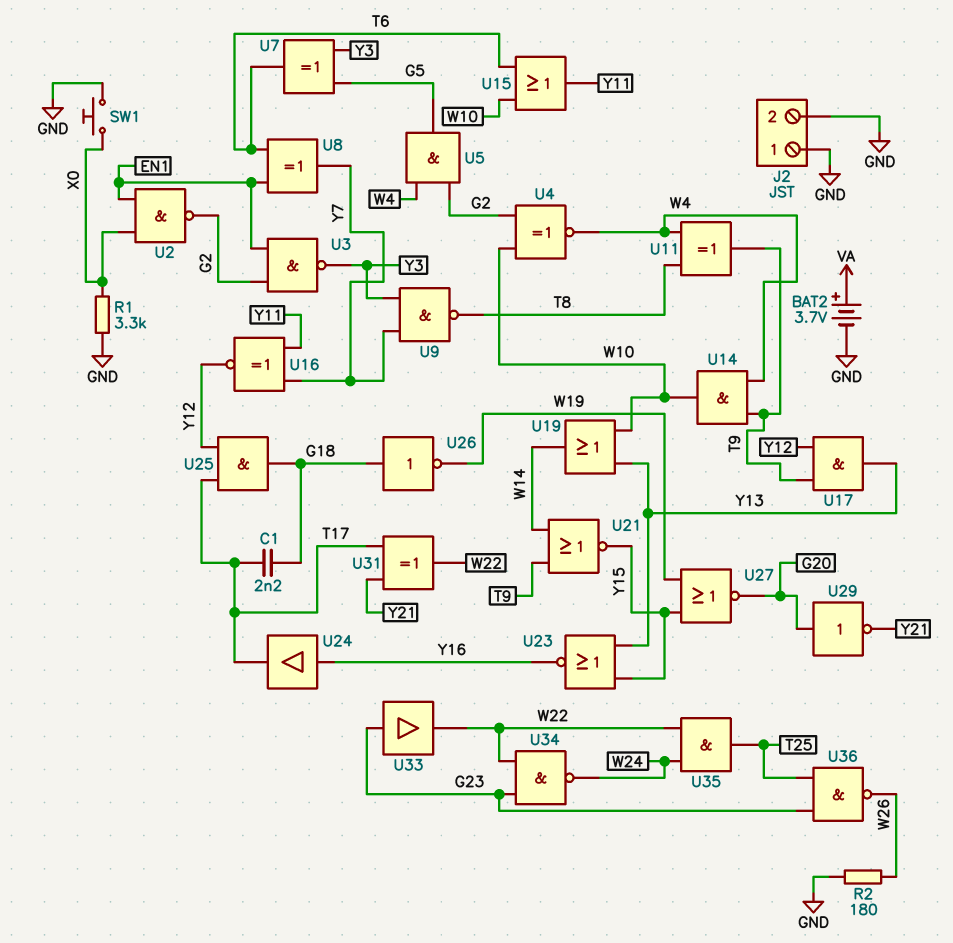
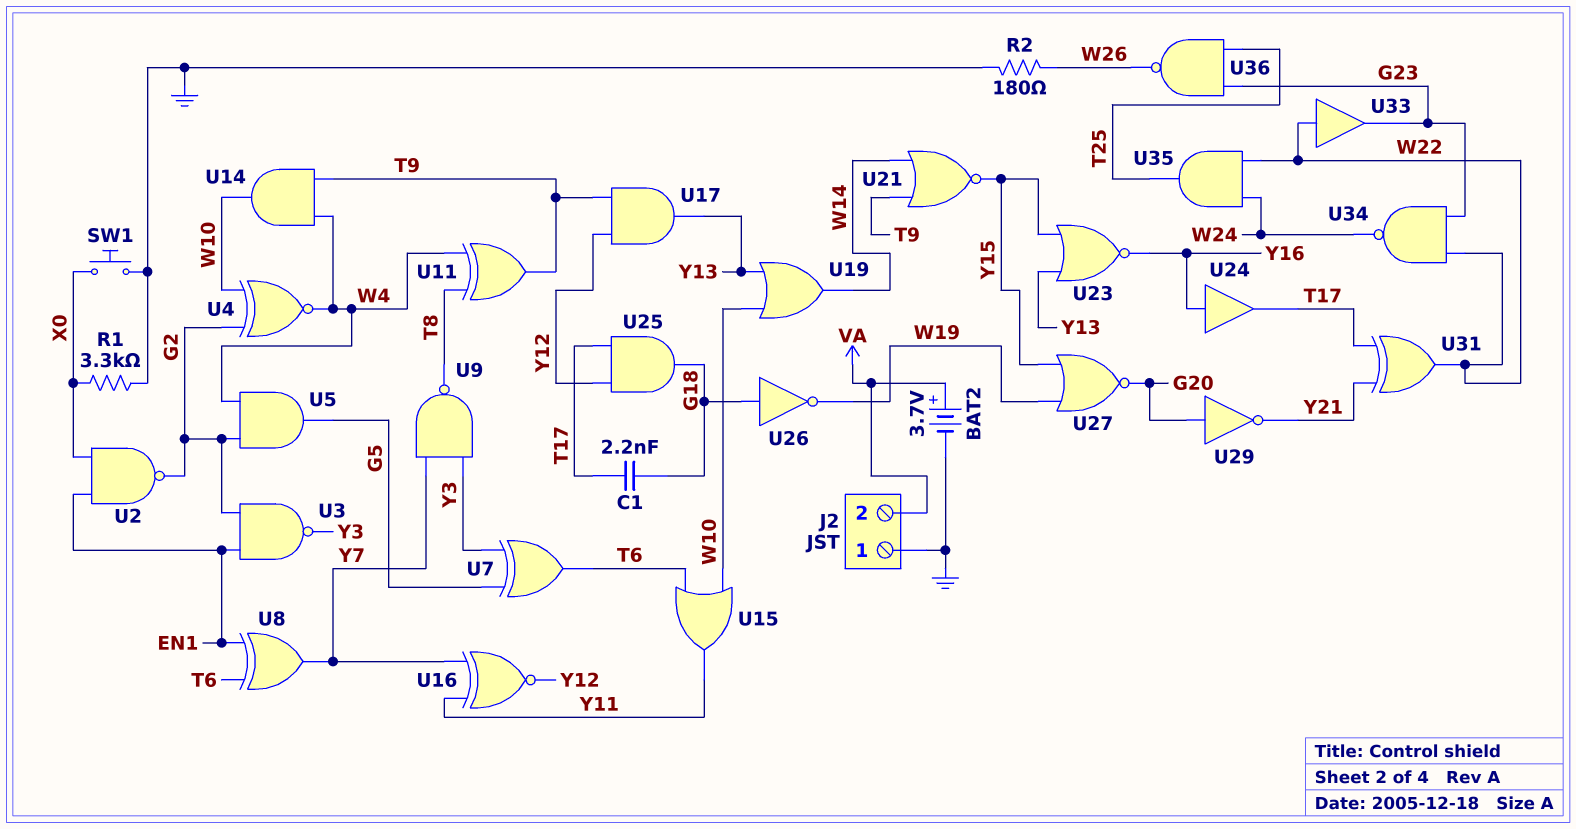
J2 pin 2: GND -> VA
U33: buffer (in G23, out W22) -> buffer (in W22, out G23)

